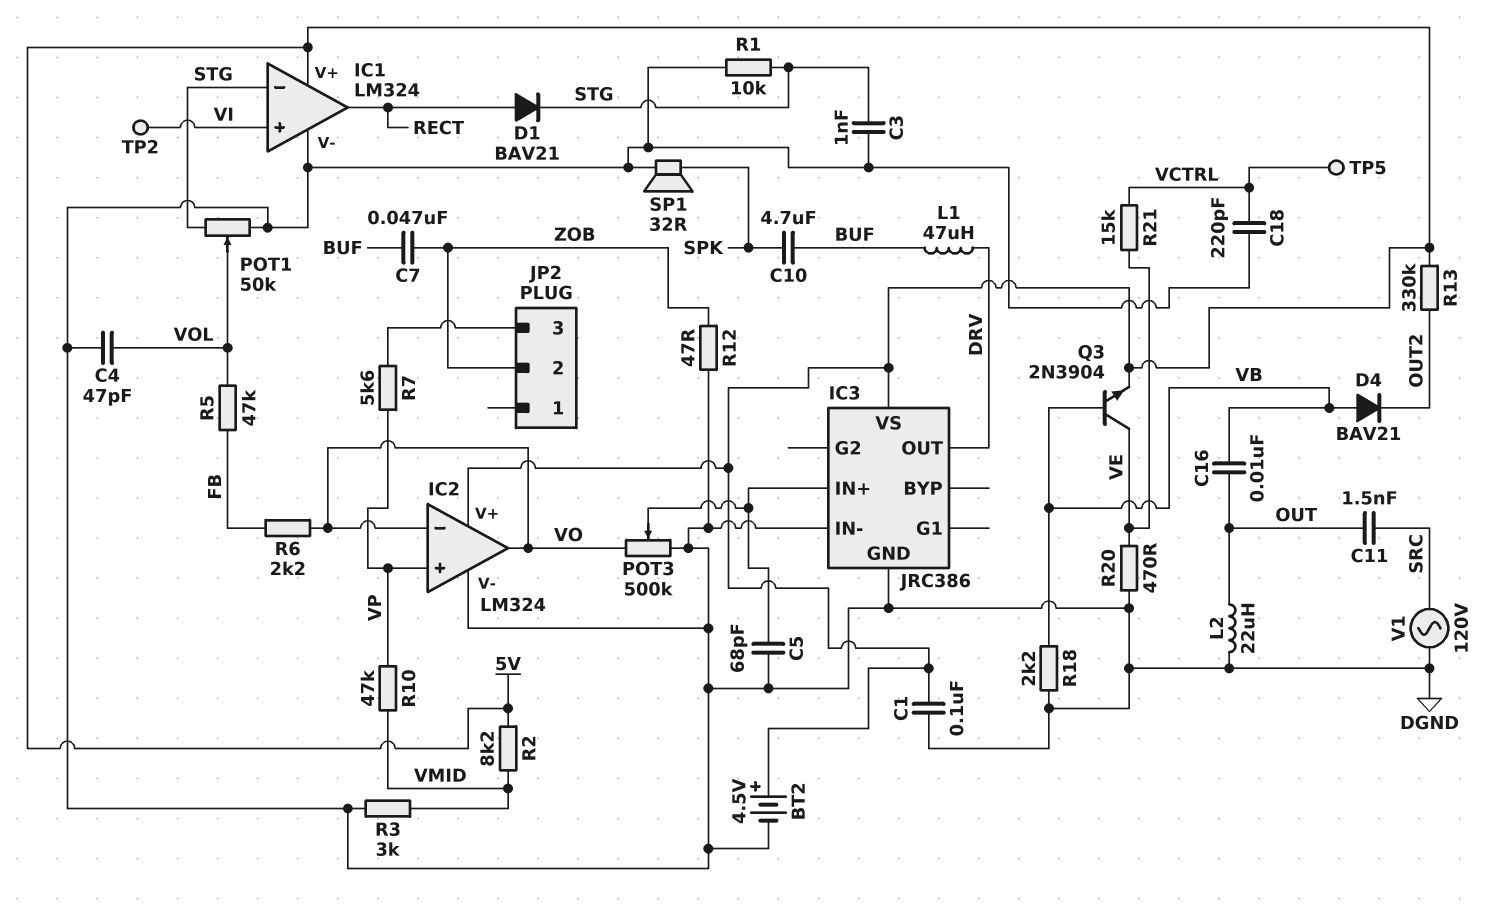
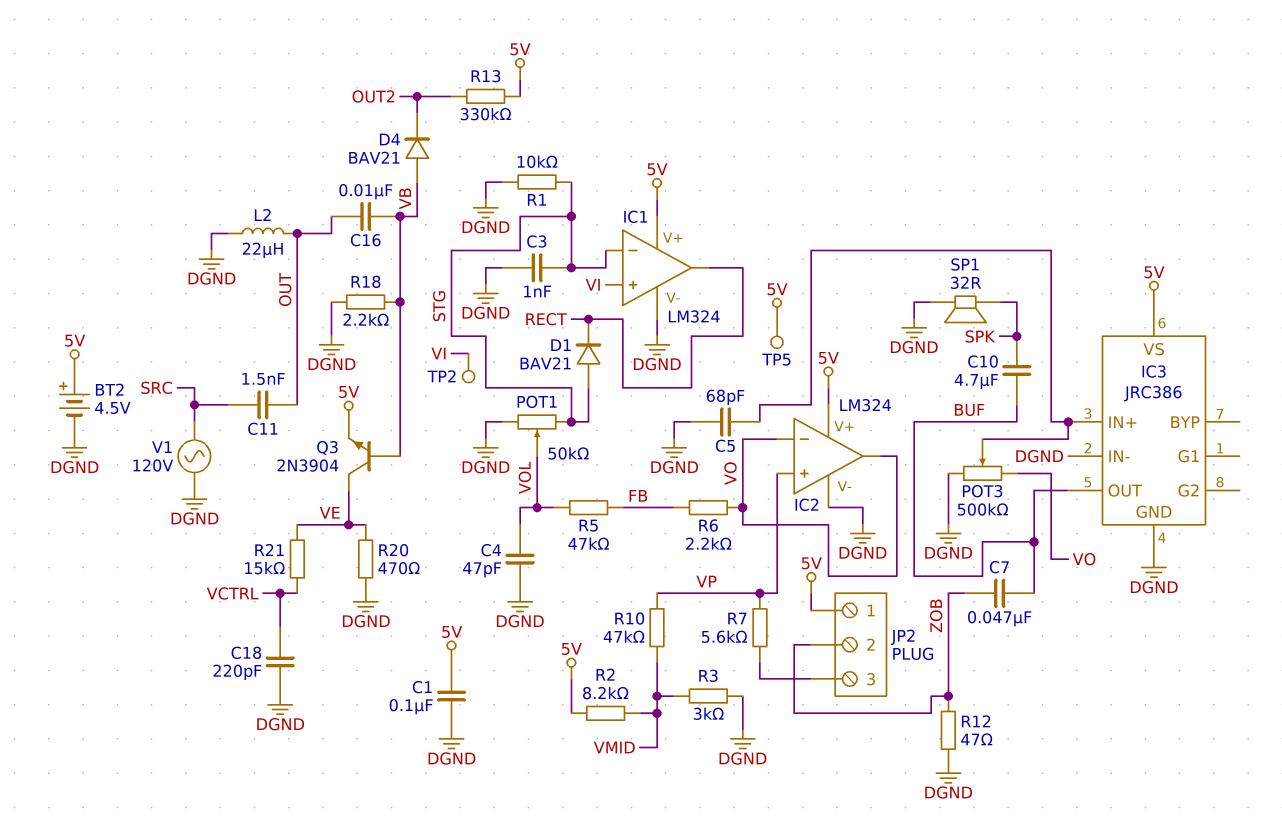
D1: diode BAV21 (A RECT, K STG) -> diode BAV21 (A STG, K RECT)
IC3 pin OUT: DRV -> BUF
JP2 pin 1: none -> 5V
L1: 47uH (BUF, DRV) -> none
TP5: test point (VCTRL) -> test point (5V)

